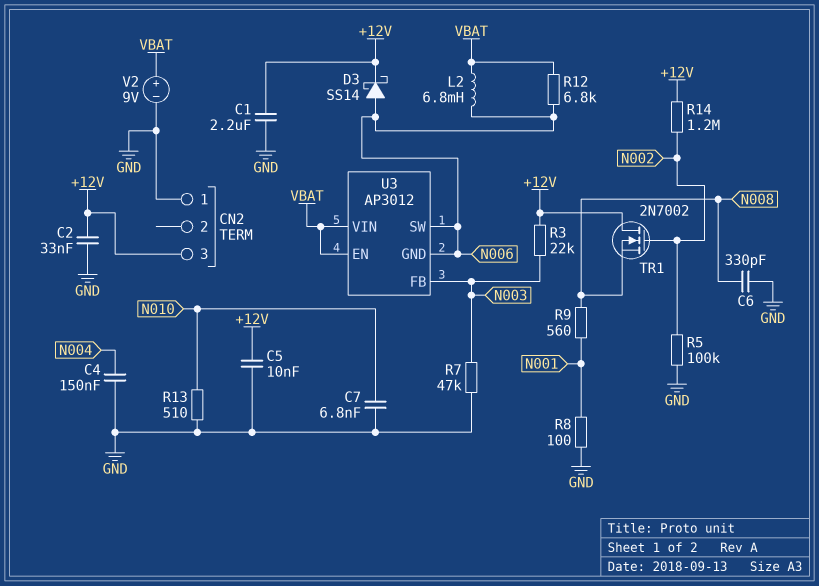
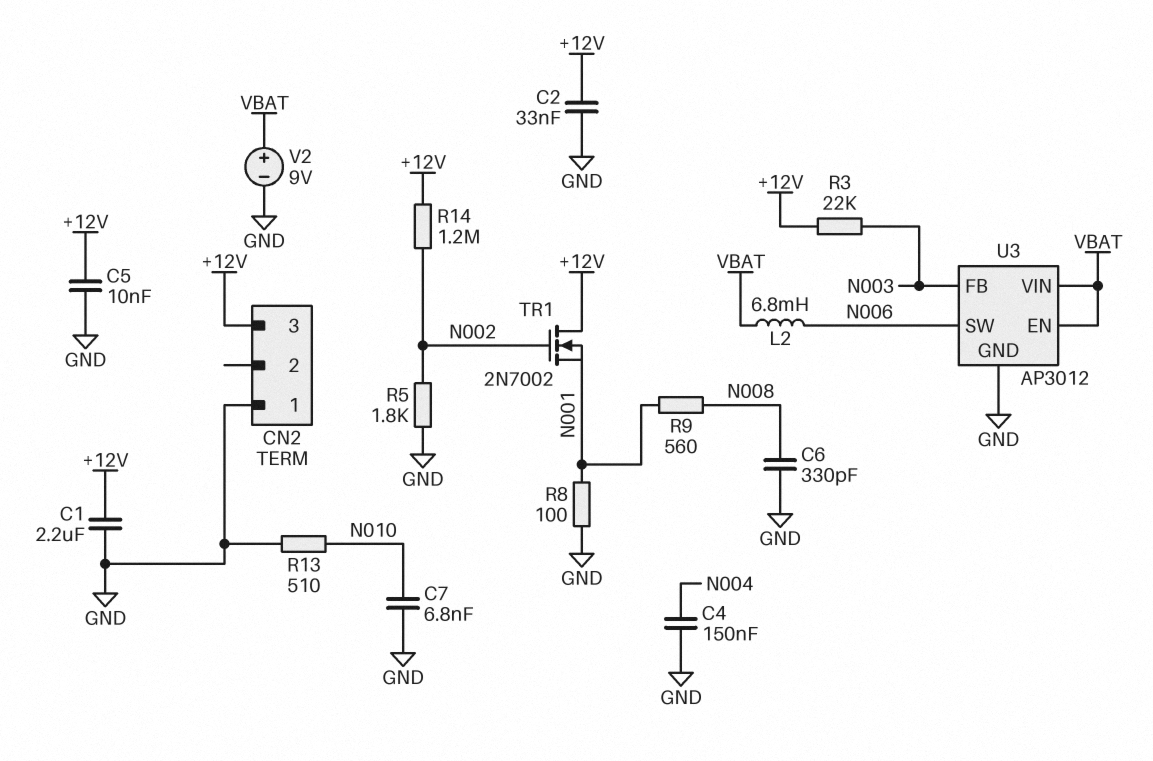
D3: schottky SS14 (A N006, K +12V) -> none
R5: 100k (GND, N002) -> 1.8k (GND, N002)
R7: 47k (GND, N003) -> none
R12: 6.8k (N006, VBAT) -> none
TR1: NMOS 2N7002 (G N002, D +12V, S N008) -> NMOS 2N7002 (G N002, D +12V, S N001)
U3 pin GND: N006 -> GND

